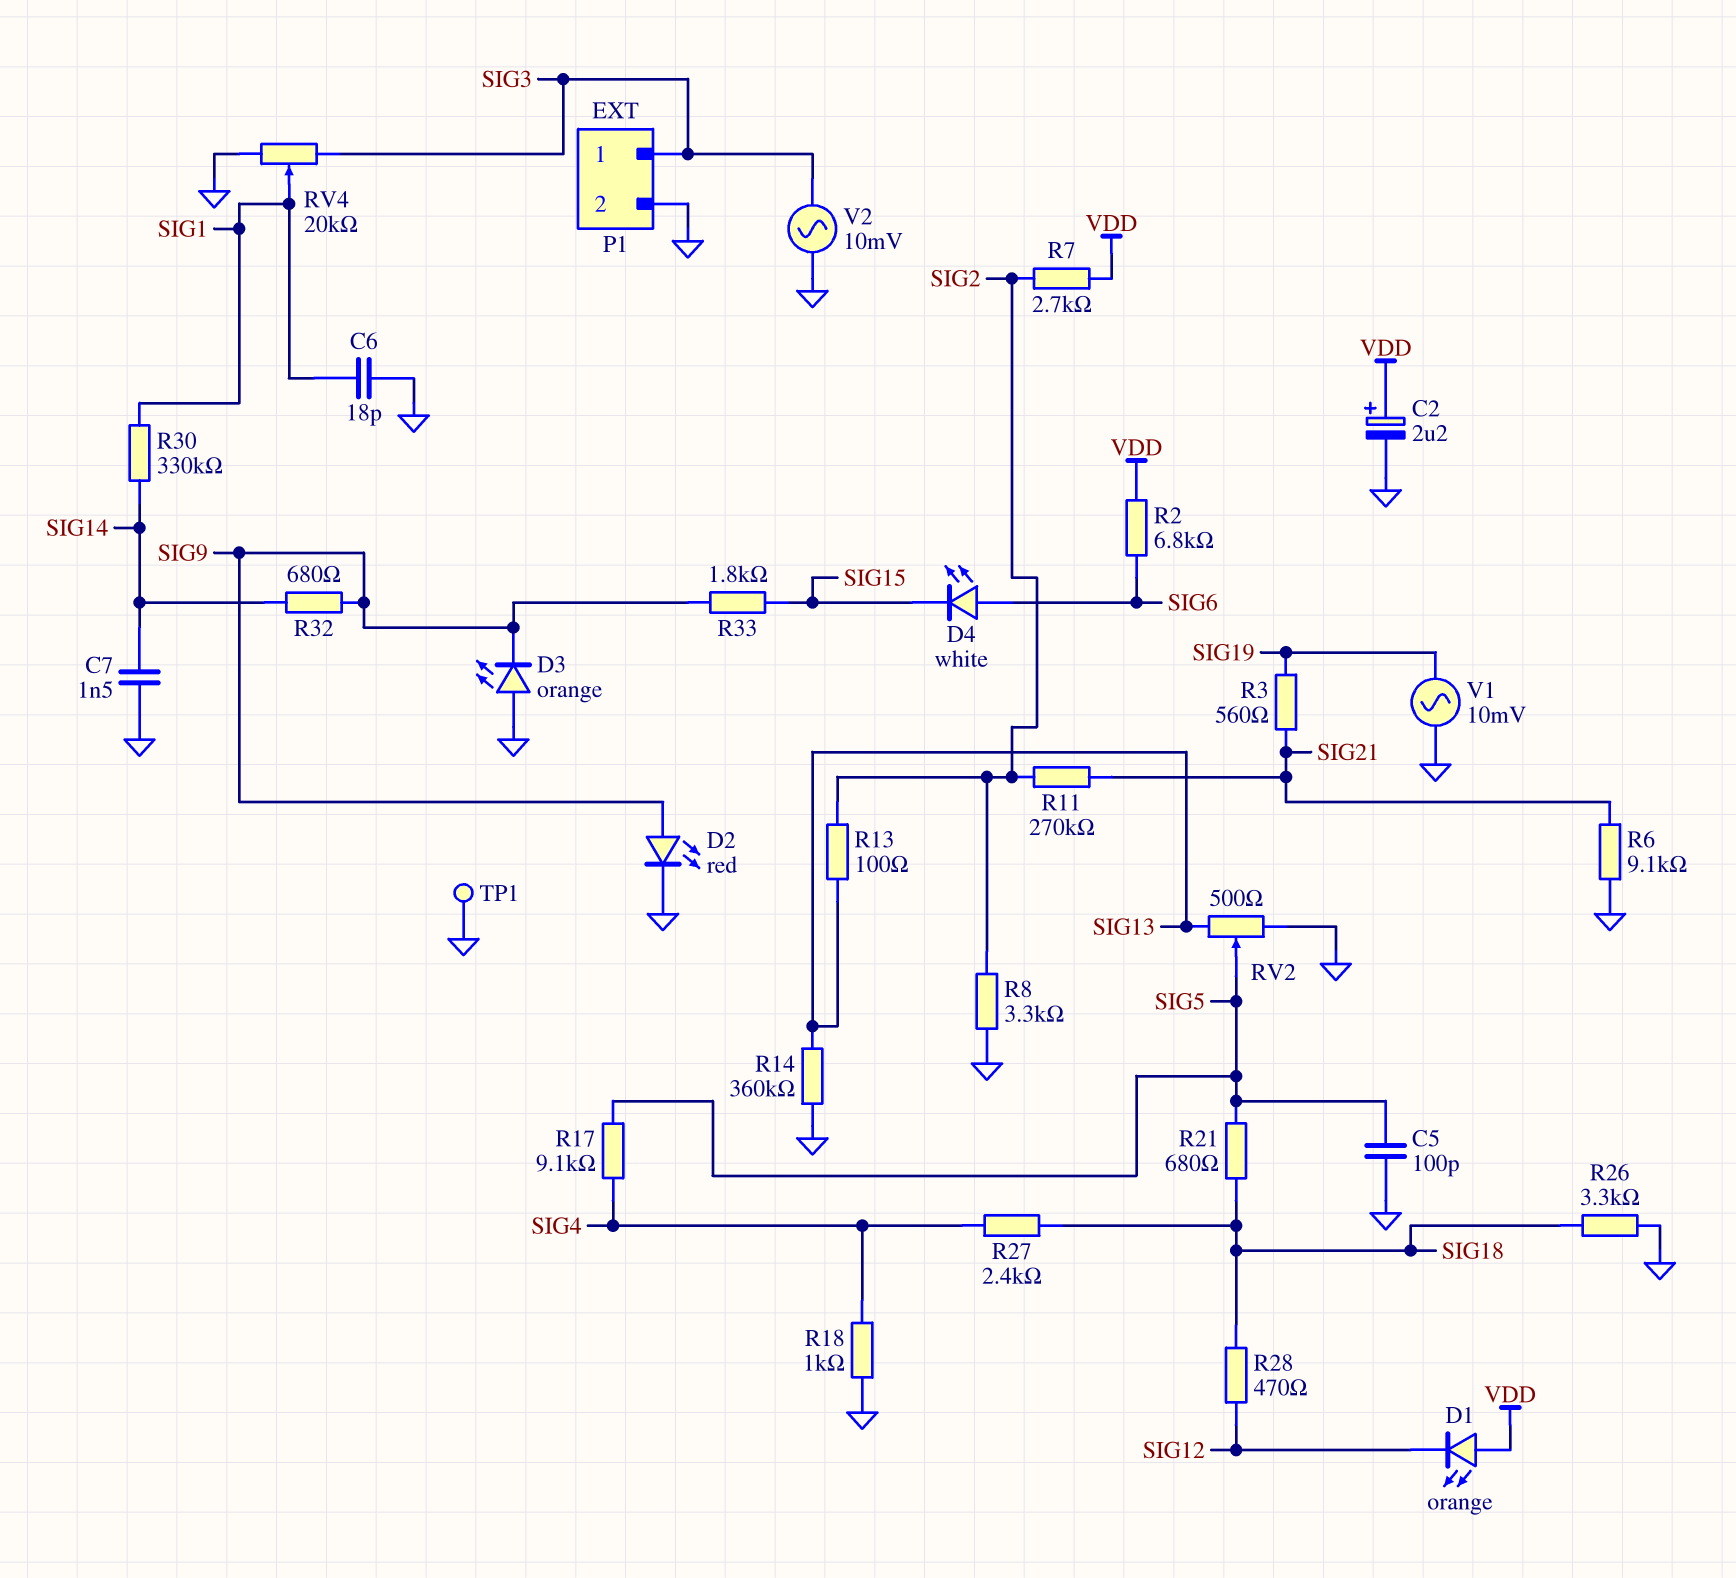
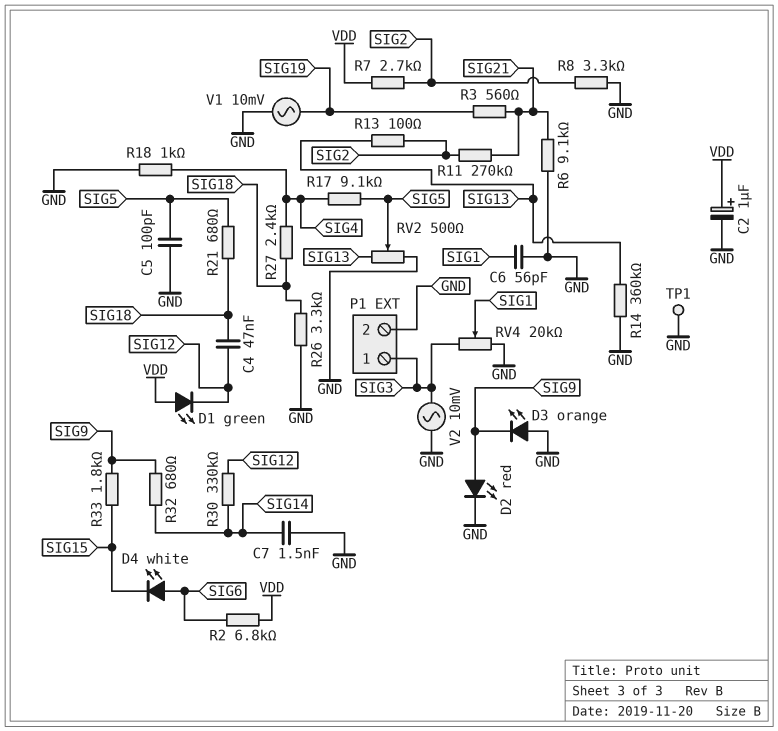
C2: 2.2uF (plus VDD, minus GND) -> 1uF (plus VDD, minus GND)
C4: none -> 47nF (SIG12, SIG18)
C6: 18pF (GND, SIG1) -> 56pF (GND, SIG1)
D1: LED orange (A VDD, K SIG12) -> LED green (A VDD, K SIG12)
R28: 470 (SIG12, SIG18) -> none
R30: 330k (SIG1, SIG14) -> 330k (SIG12, SIG14)

